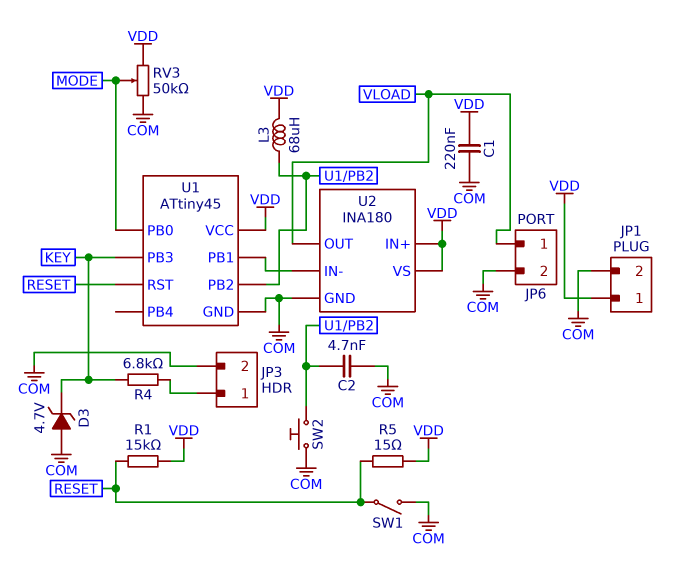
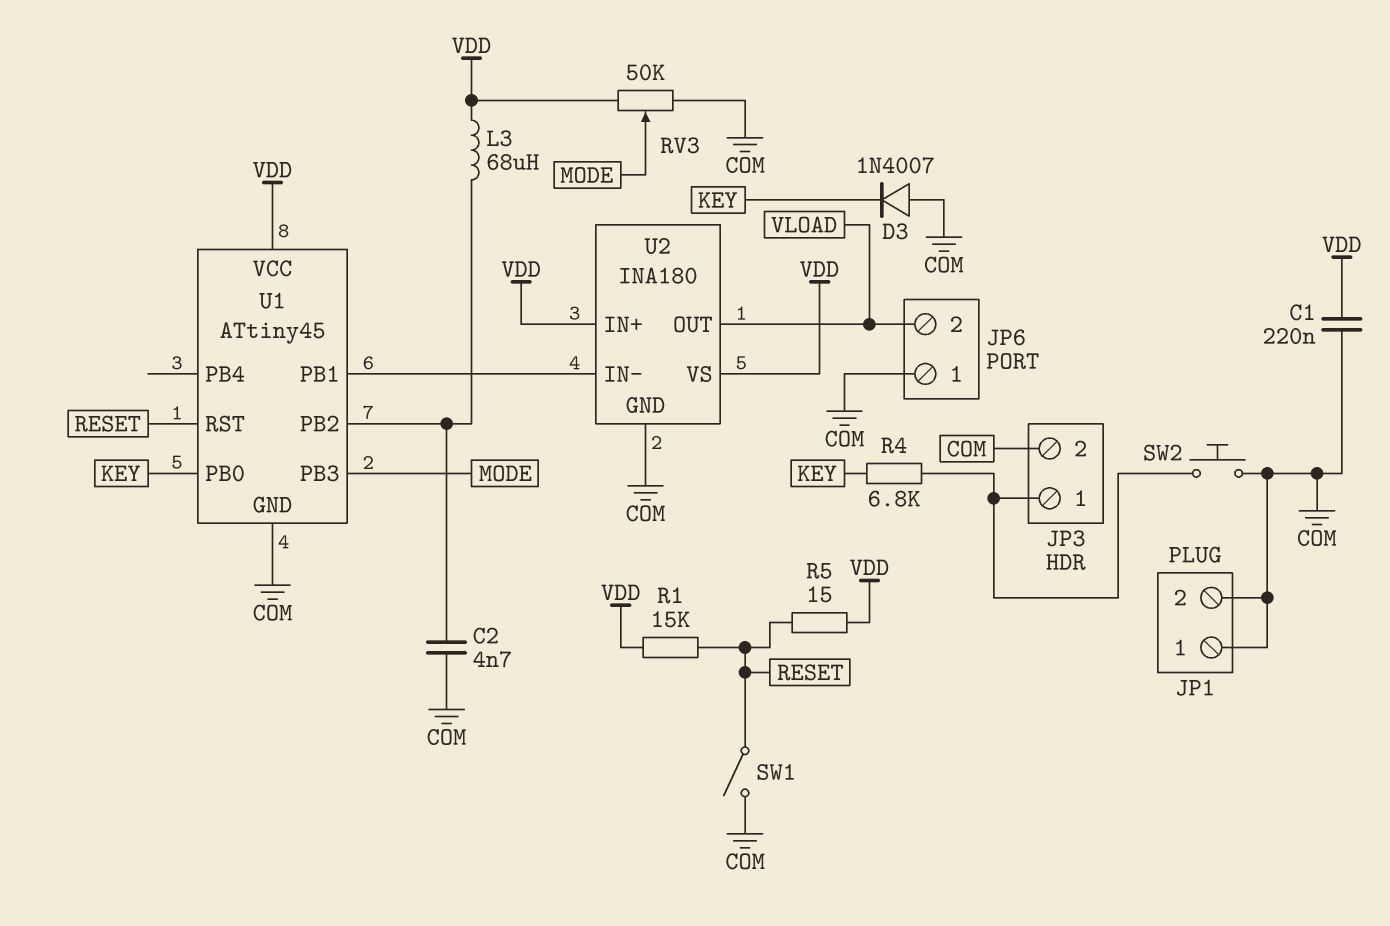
D3: zener 4.7V (A COM, K KEY) -> diode 1N4007 (A COM, K KEY)
JP1 pin 1: VDD -> COM
JP6 pin 1: VLOAD -> COM
JP6 pin 2: COM -> VLOAD
SW2: button (COM, U1/PB2) -> button (COM, JP3/1)
U1 pin PB0: MODE -> KEY
U1 pin PB3: KEY -> MODE

